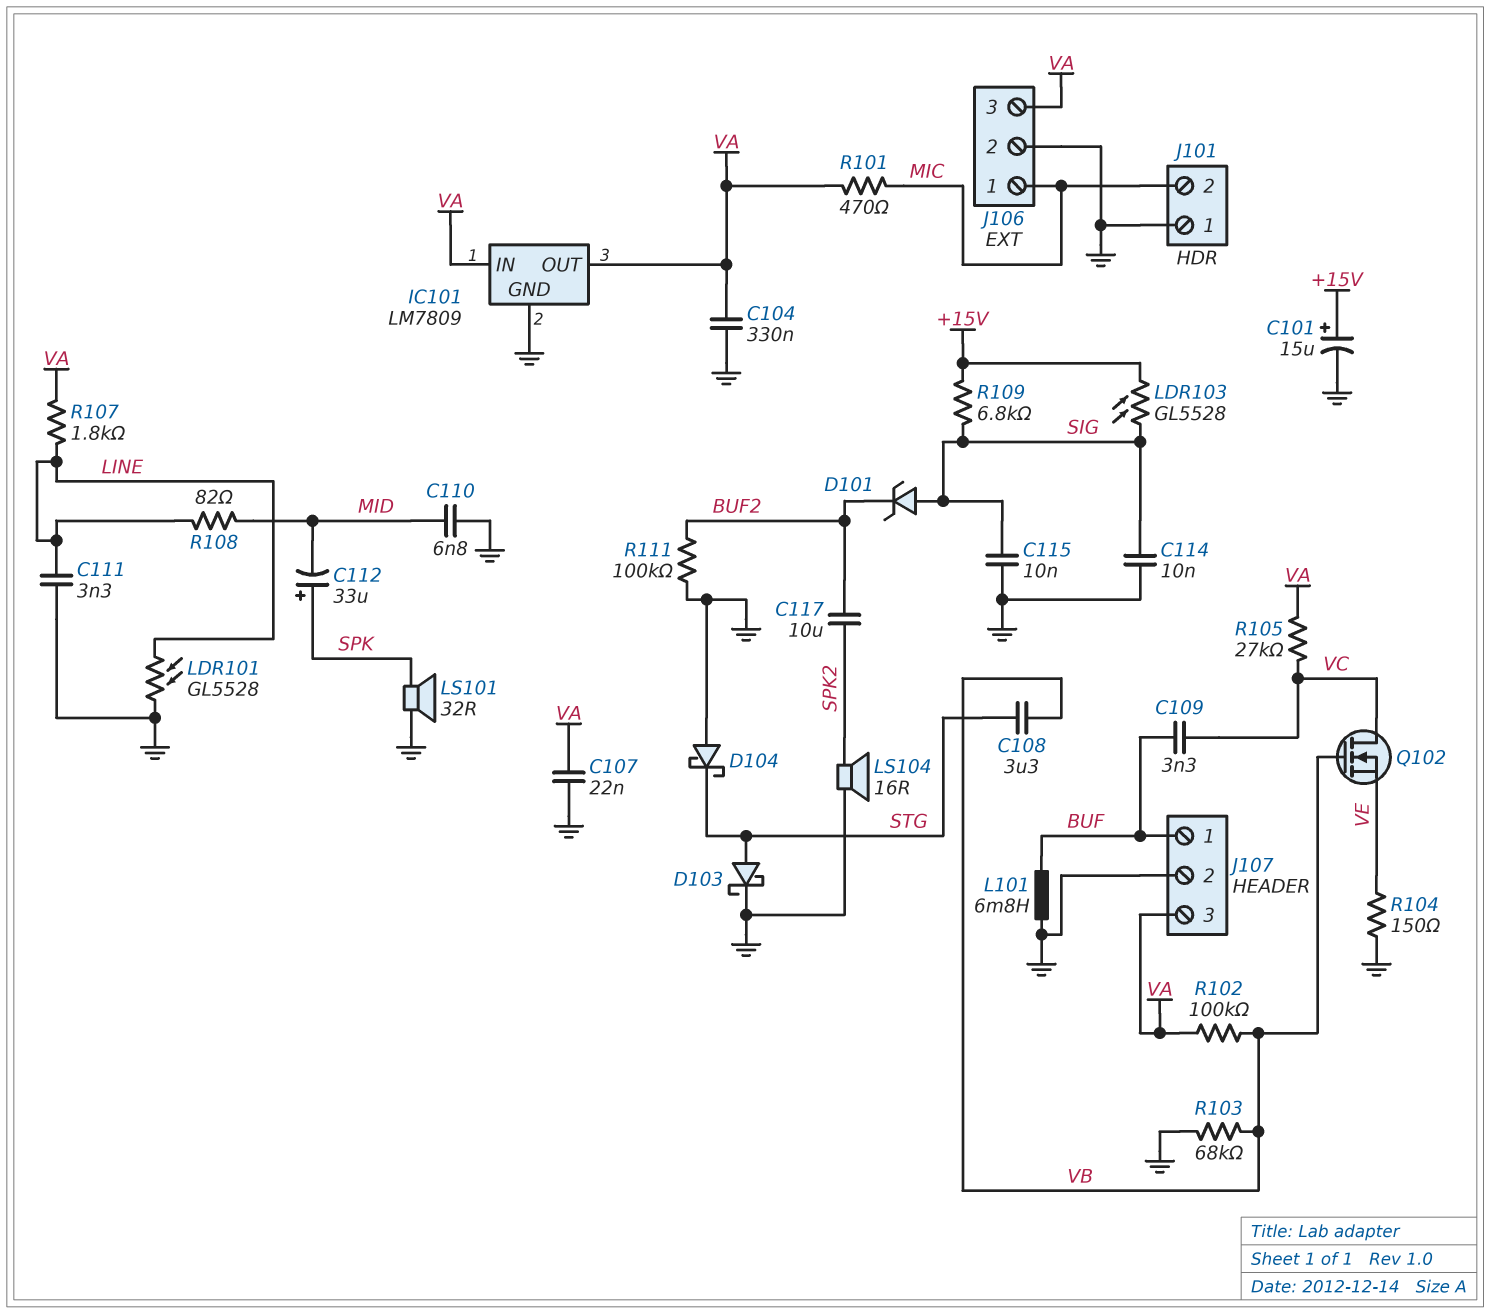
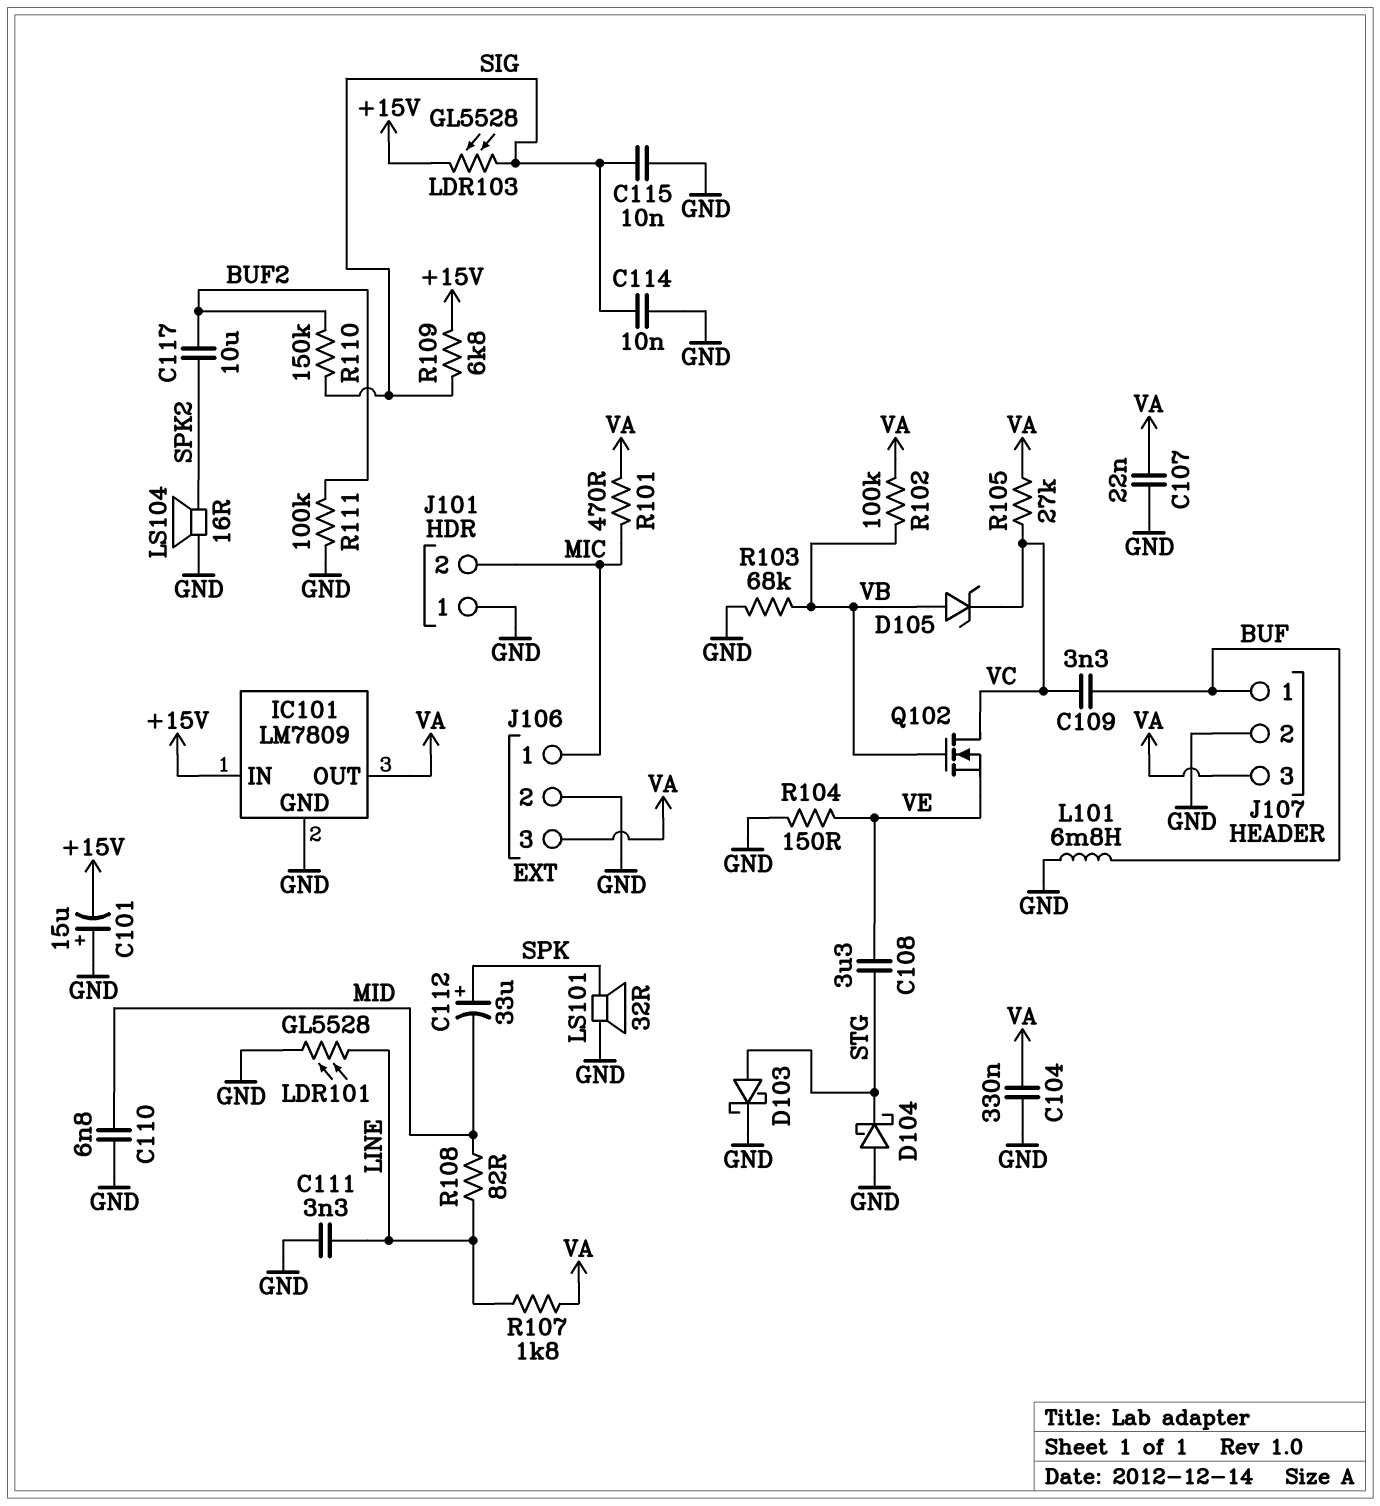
C101: 15uF (plus +15V, minus GND) -> 15uF (plus GND, minus +15V)
C108: 3.3uF (STG, VB) -> 3.3uF (STG, VE)
D101: zener (A SIG, K BUF2) -> none
D105: none -> zener (A VB, K VC)
IC101 pin IN: VA -> +15V
R110: none -> 150k (BUF2, SIG)

